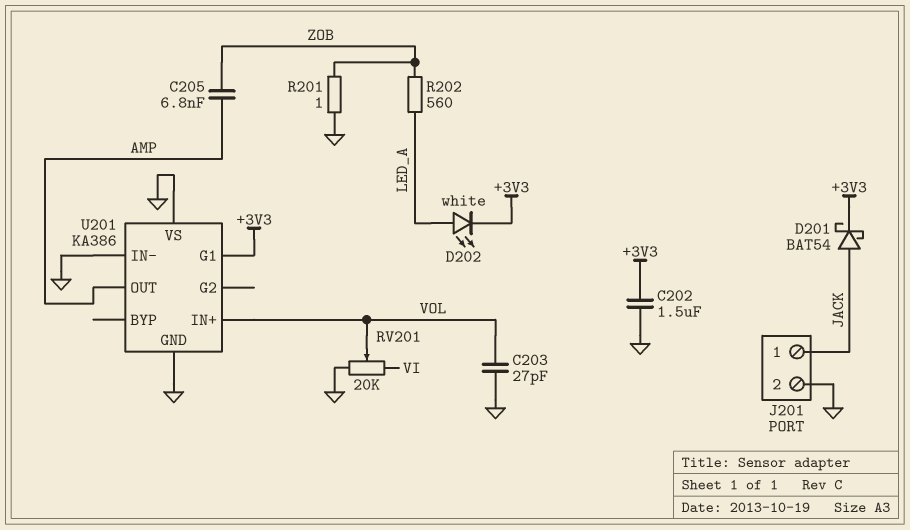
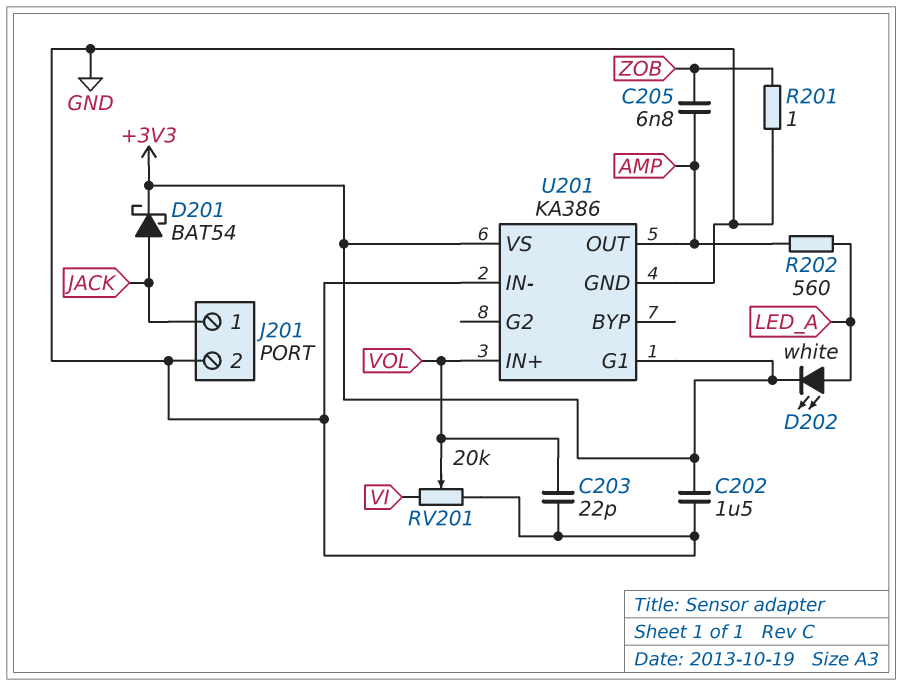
C203: 27pF (GND, VOL) -> 22pF (GND, VOL)
R202: 560 (LED_A, ZOB) -> 560 (AMP, LED_A)
U201 pin VS: GND -> +3V3

